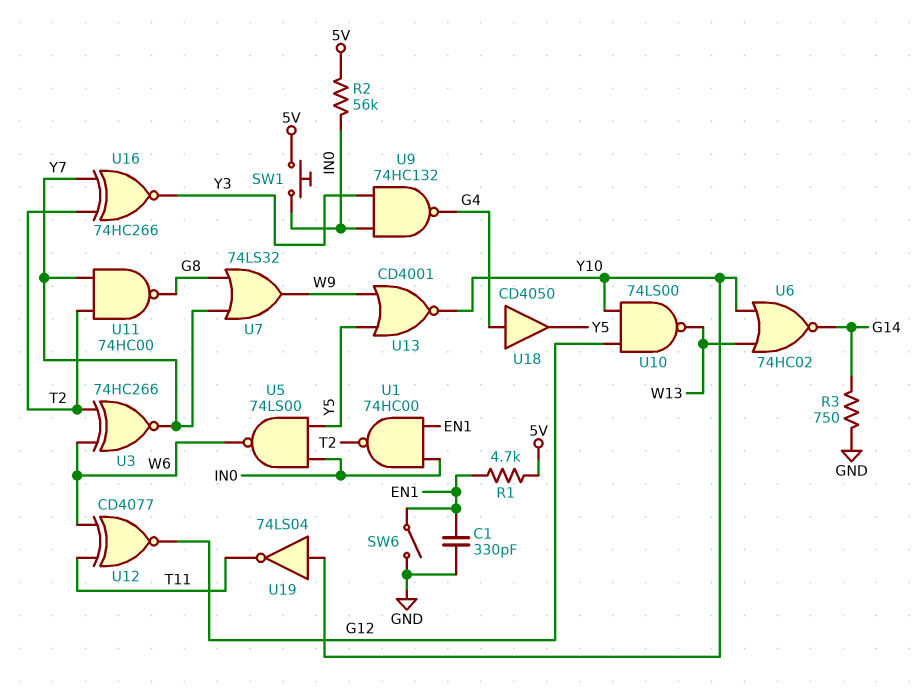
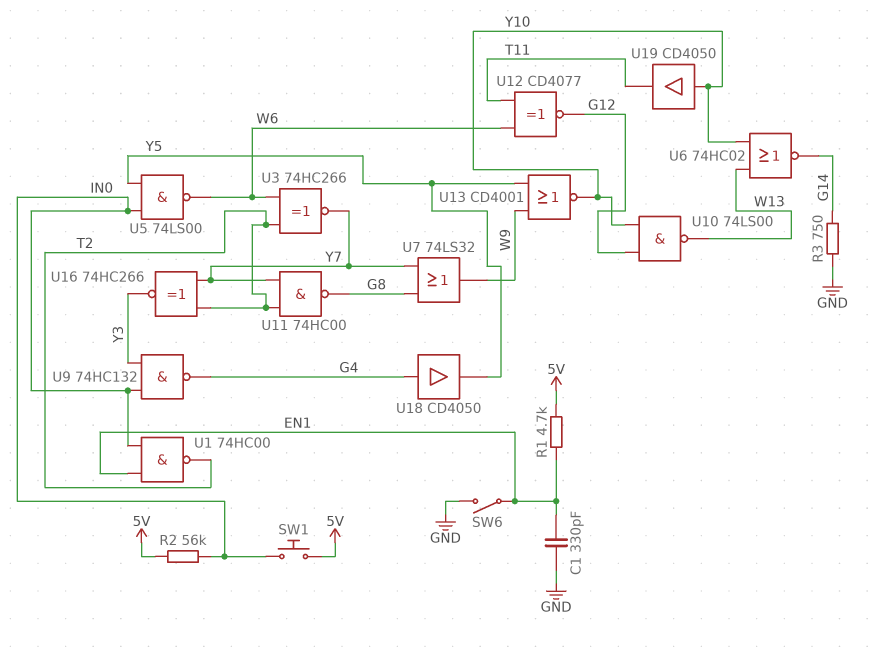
U19: NOT 74LS04 (in Y10, out T11) -> buffer CD4050 (in Y10, out T11)

